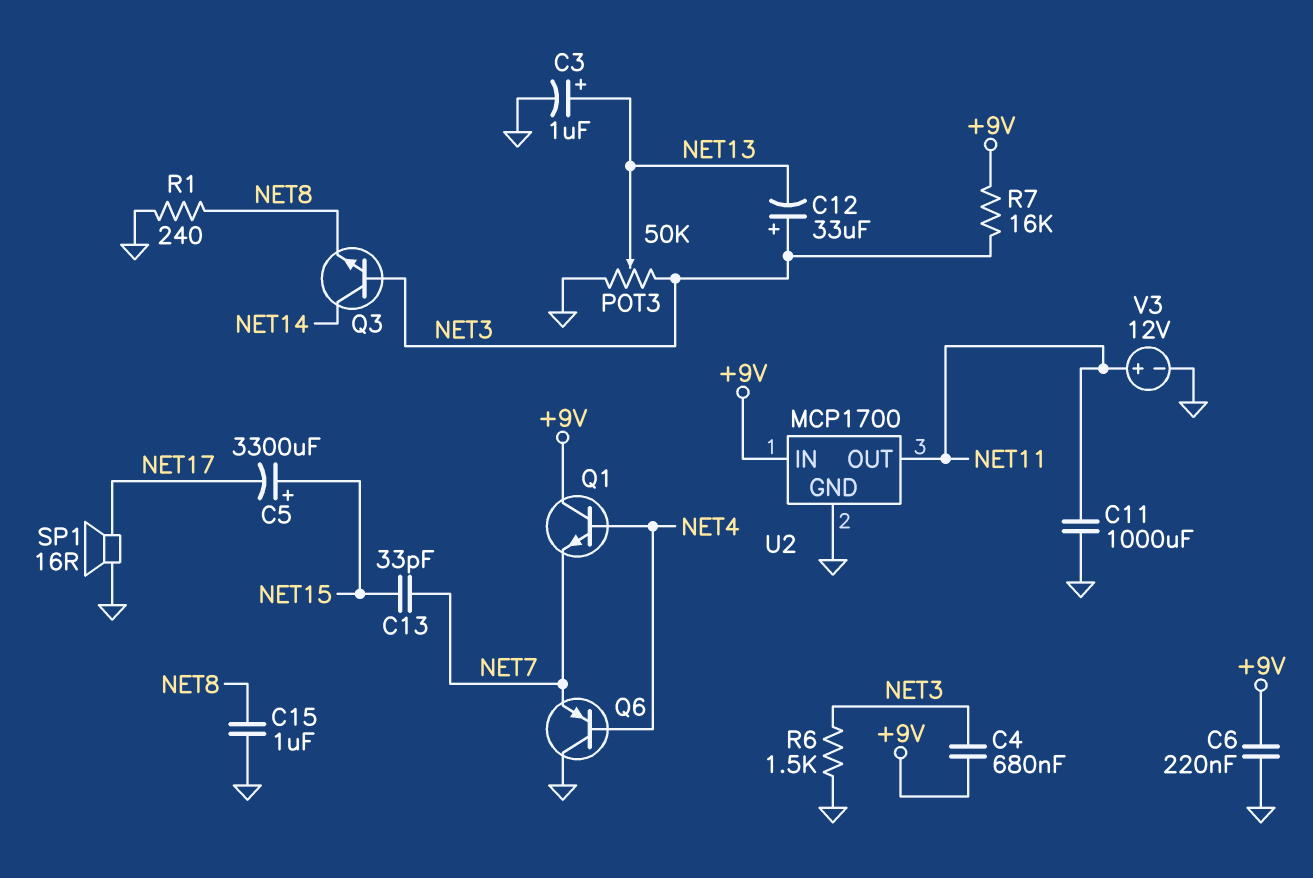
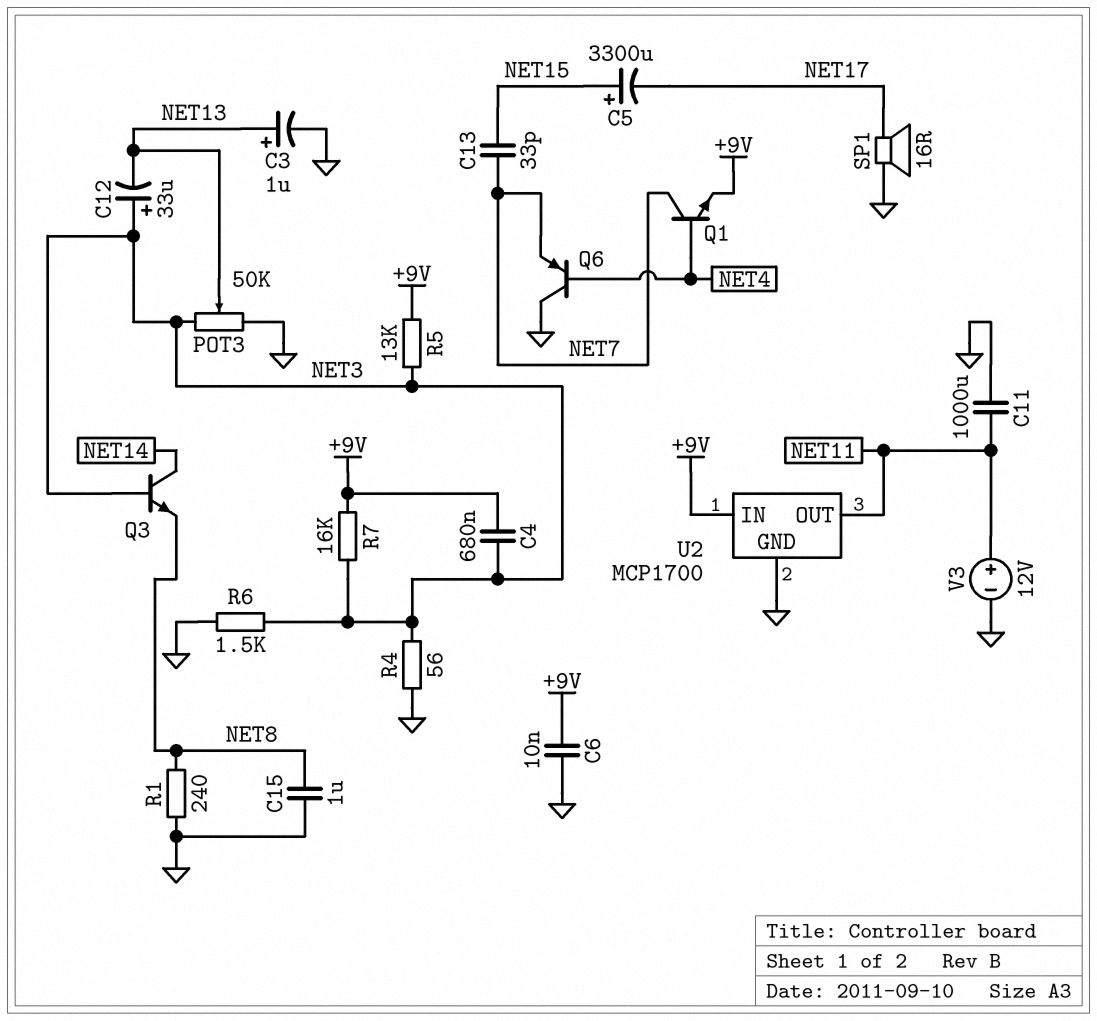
C6: 220nF (+9V, GND) -> 10nF (+9V, GND)
Q1: NPN (B NET4, C +9V, E NET7) -> NPN (B NET4, C NET7, E +9V)
R4: none -> 56 (GND, NET3)
R5: none -> 13k (+9V, NET3)

